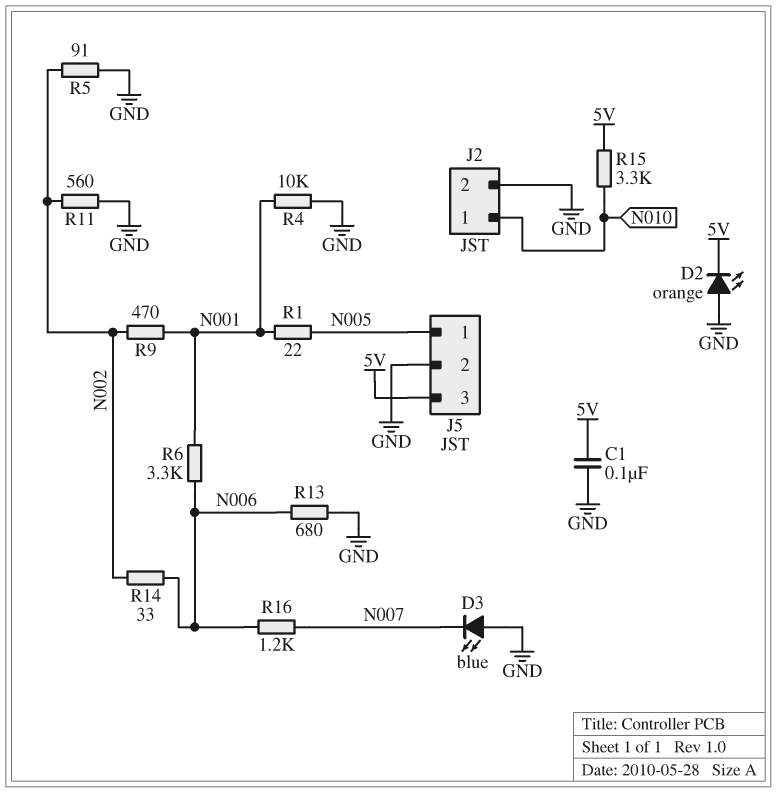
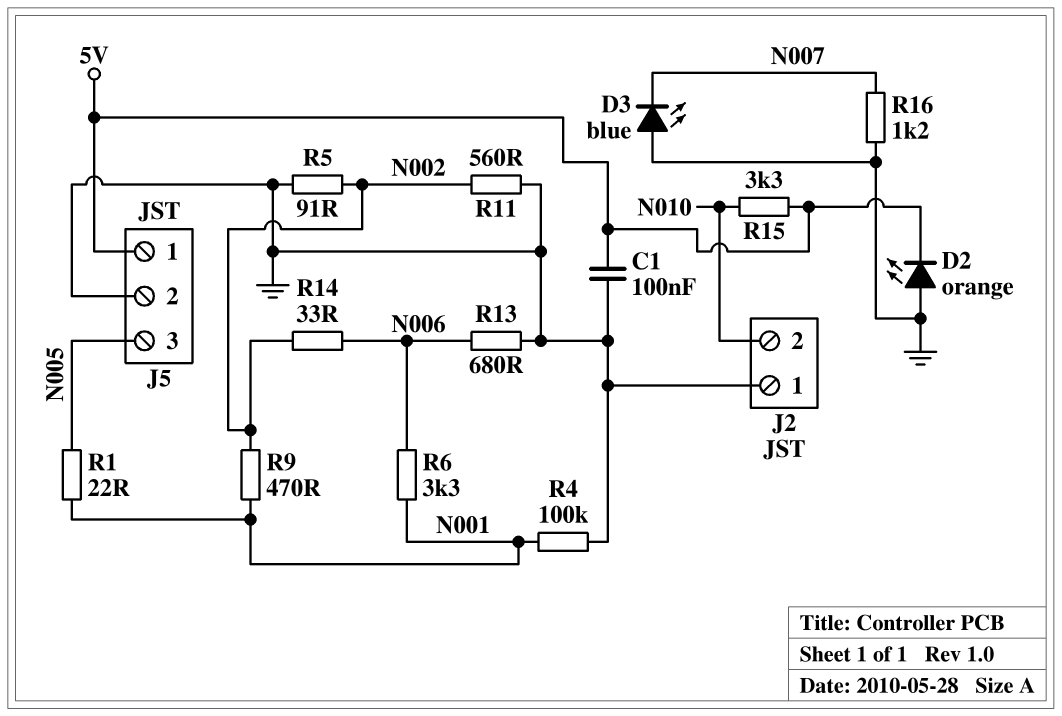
J2 pin 1: N010 -> GND
J2 pin 2: GND -> N010
J5 pin 1: N005 -> 5V
J5 pin 3: 5V -> N005
R4: 10k (GND, N001) -> 100k (GND, N001)
R16: 1.2k (N006, N007) -> 1.2k (GND, N007)

